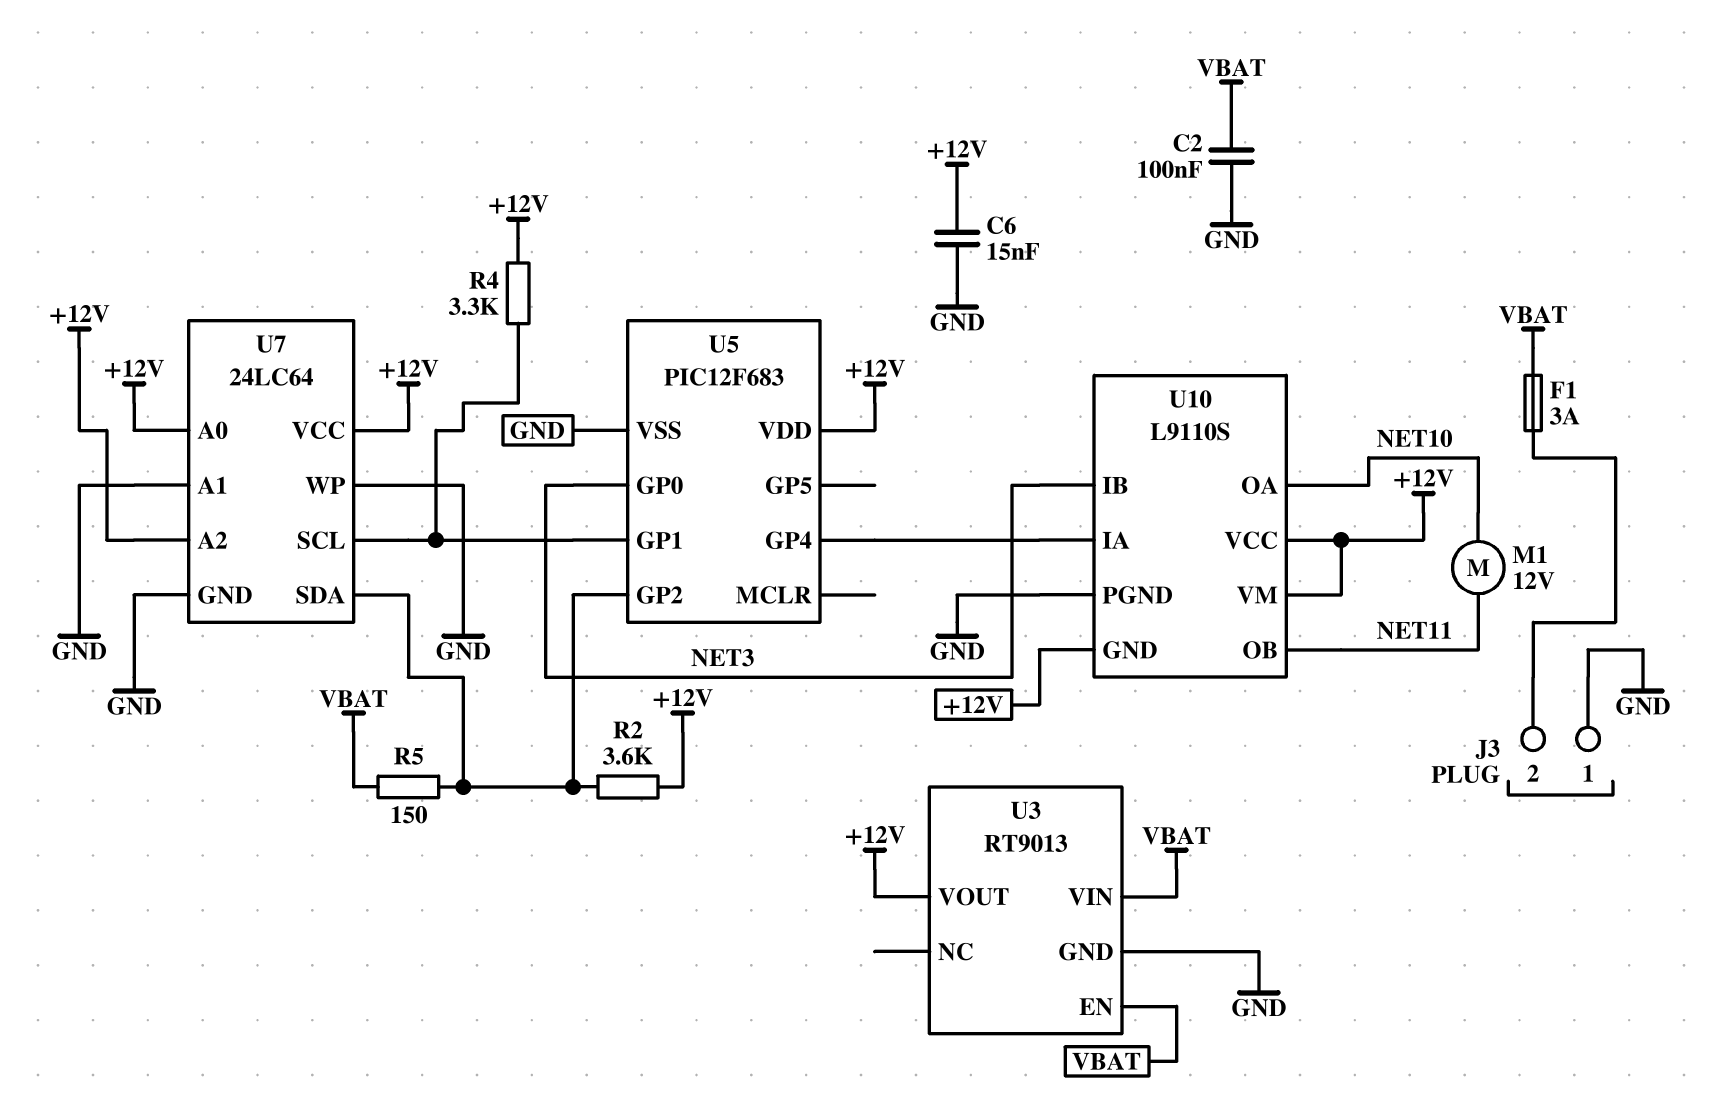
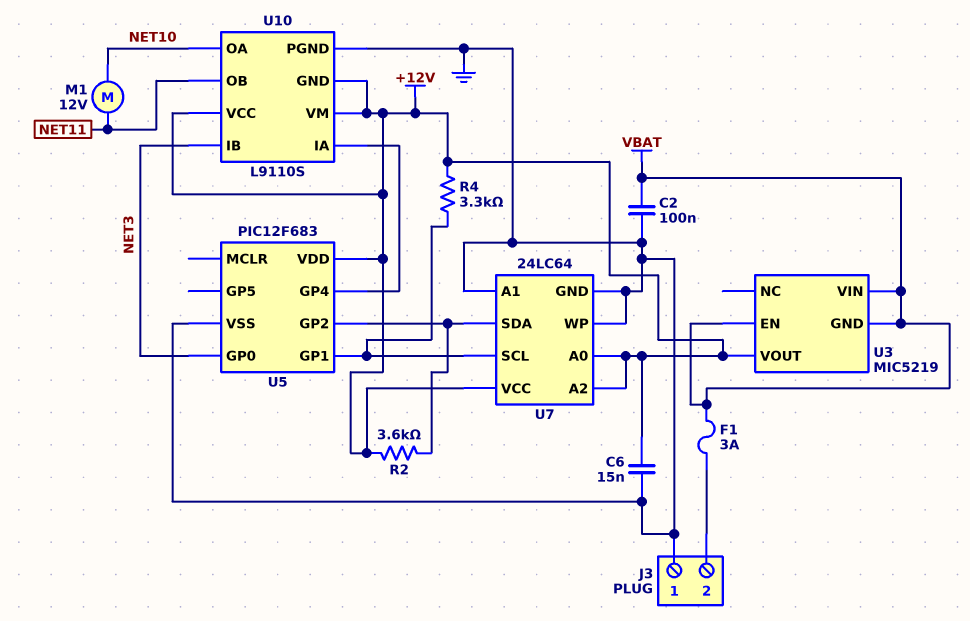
R5: 150 (U5/GP2, VBAT) -> none
U3: RT9013 -> MIC5219
U3 pin GND: GND -> VBAT

